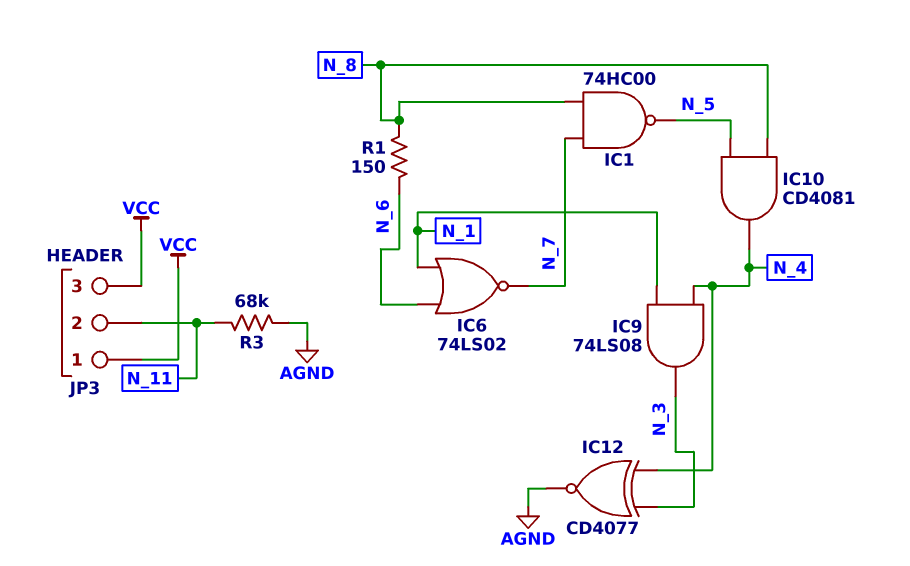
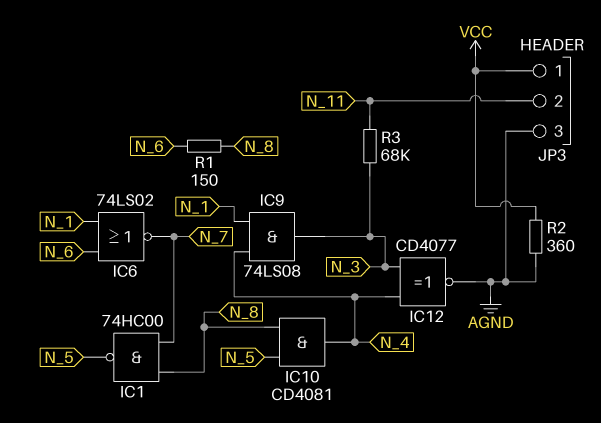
JP3 pin 3: VCC -> AGND
R2: none -> 360 (AGND, VCC)
R3: 68k (AGND, N_11) -> 68k (N_3, N_11)

